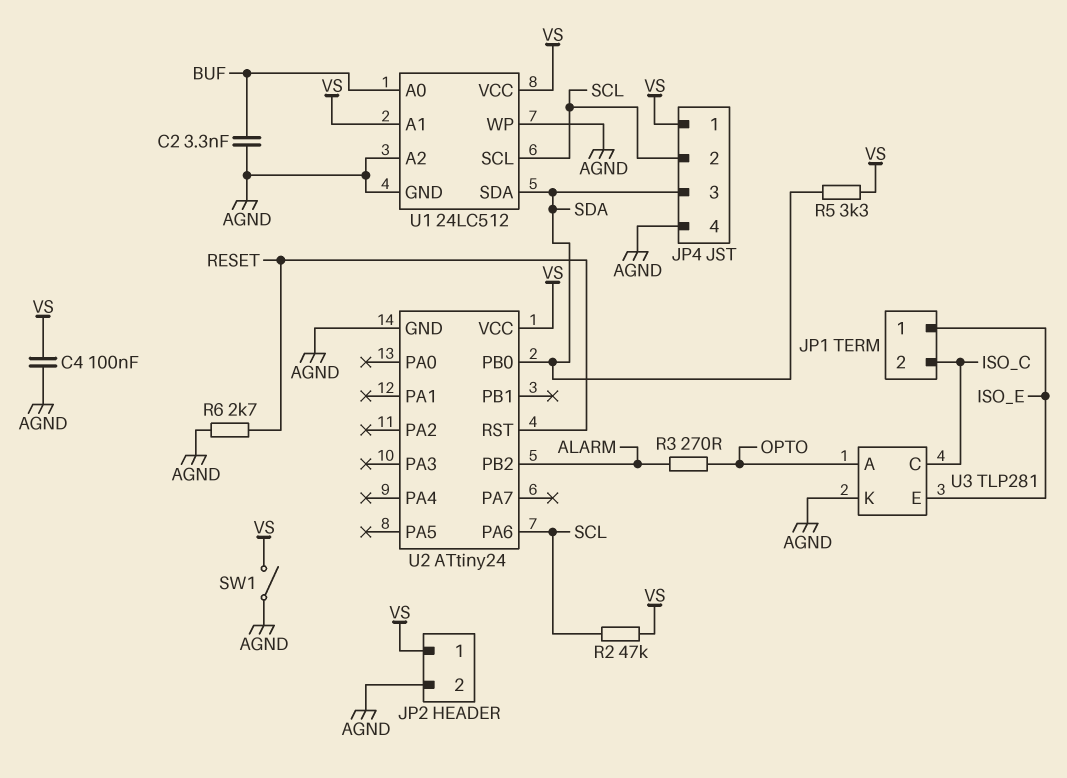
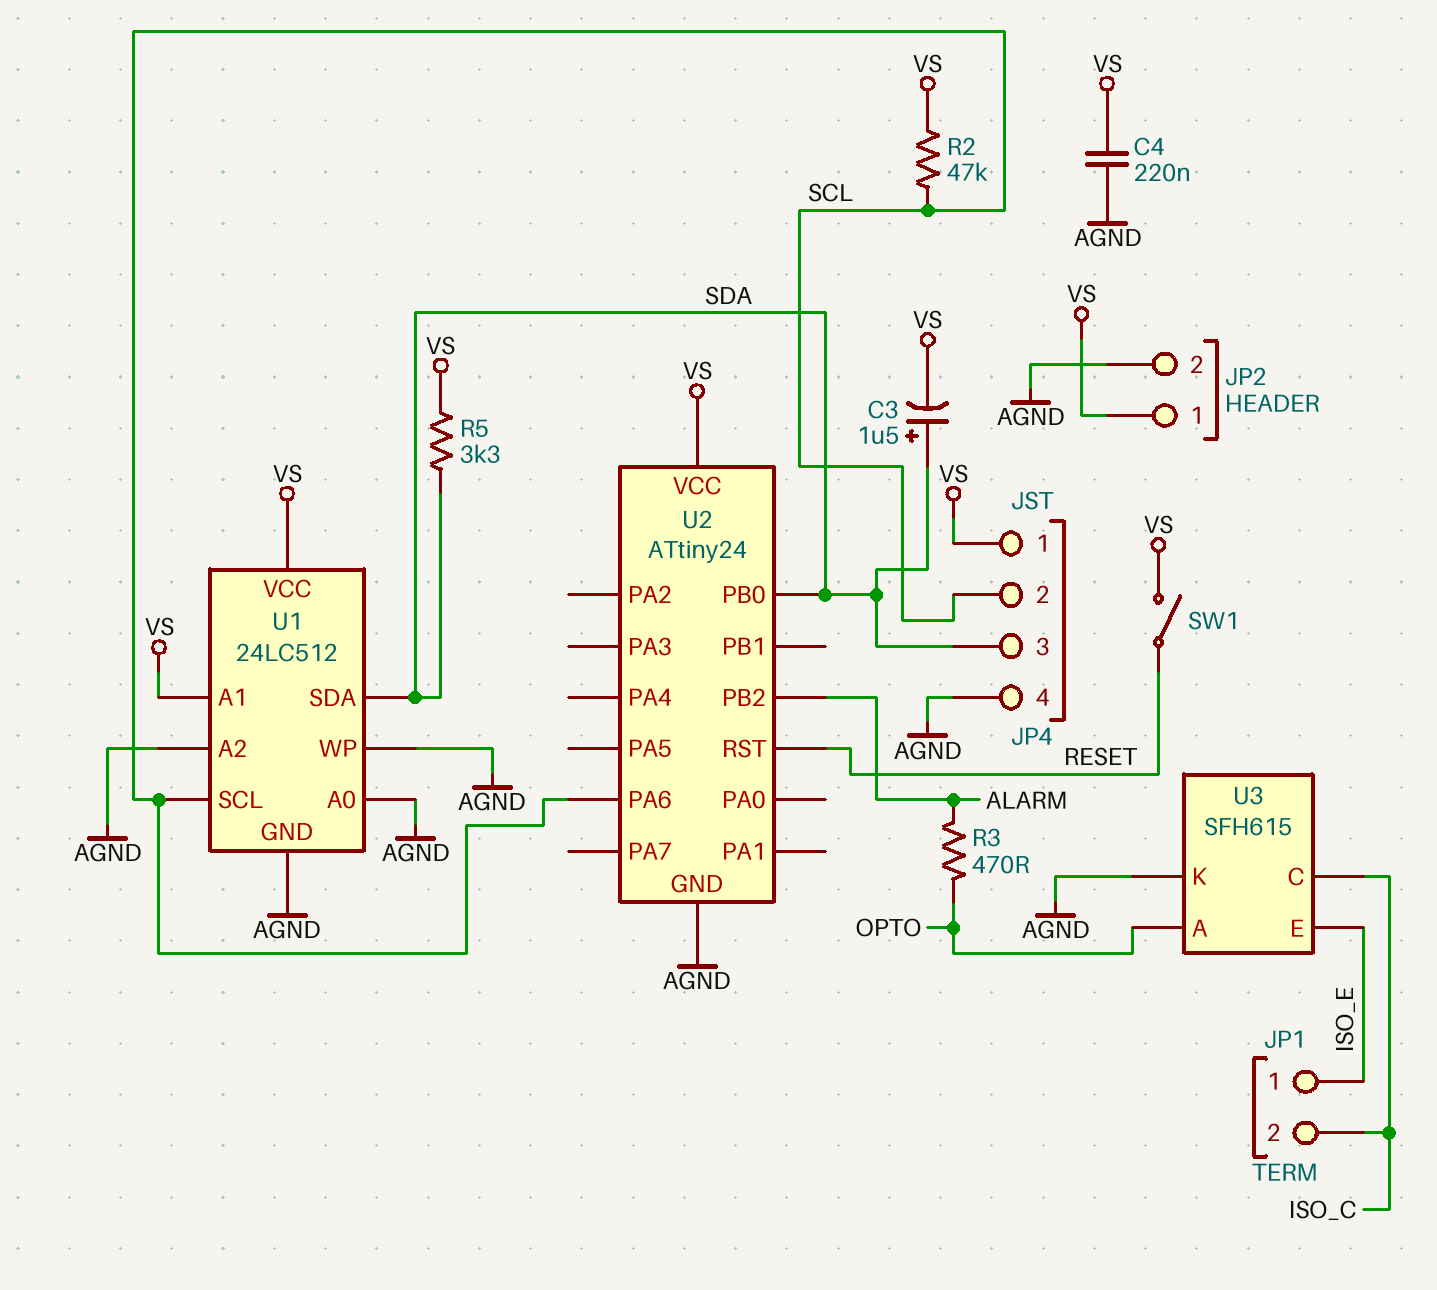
C2: 3.3nF (AGND, BUF) -> none
C3: none -> 1.5uF (plus SDA, minus VS)
C4: 100nF (AGND, VS) -> 220nF (AGND, VS)
R3: 270 (ALARM, OPTO) -> 470 (ALARM, OPTO)
R6: 2.7k (AGND, RESET) -> none
SW1: switch (AGND, VS) -> switch (RESET, VS)
U1 pin A0: BUF -> AGND
U3: TLP281 -> SFH615

